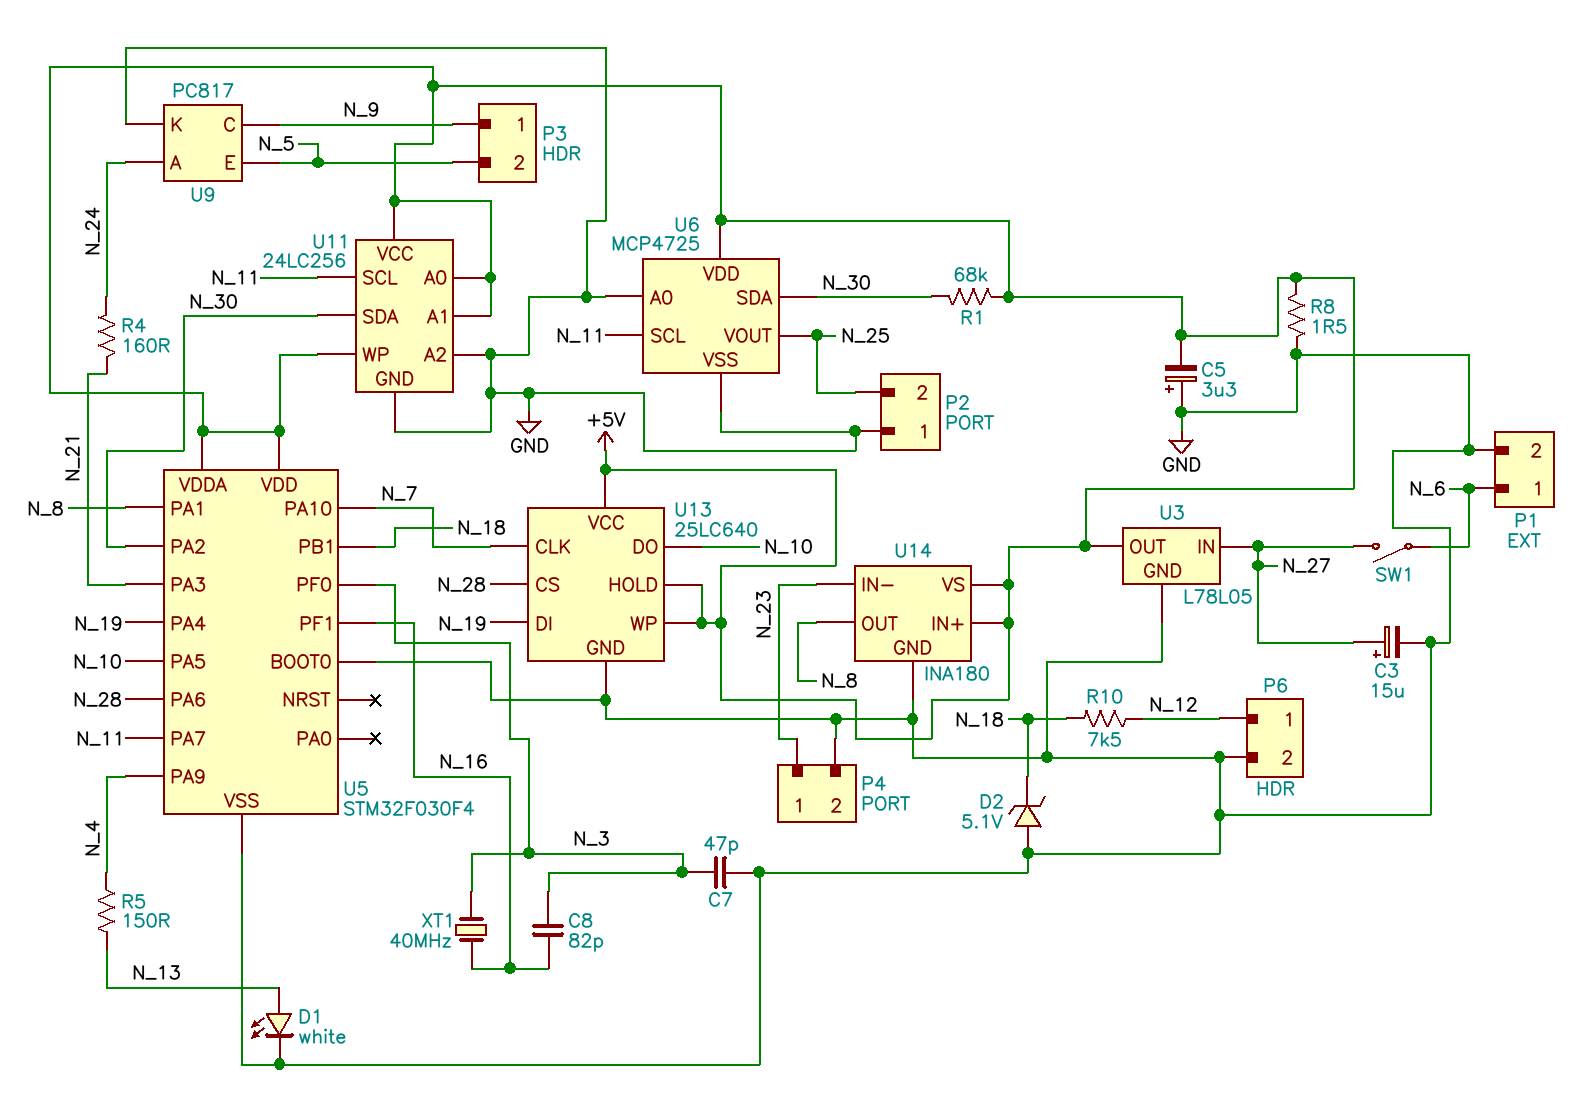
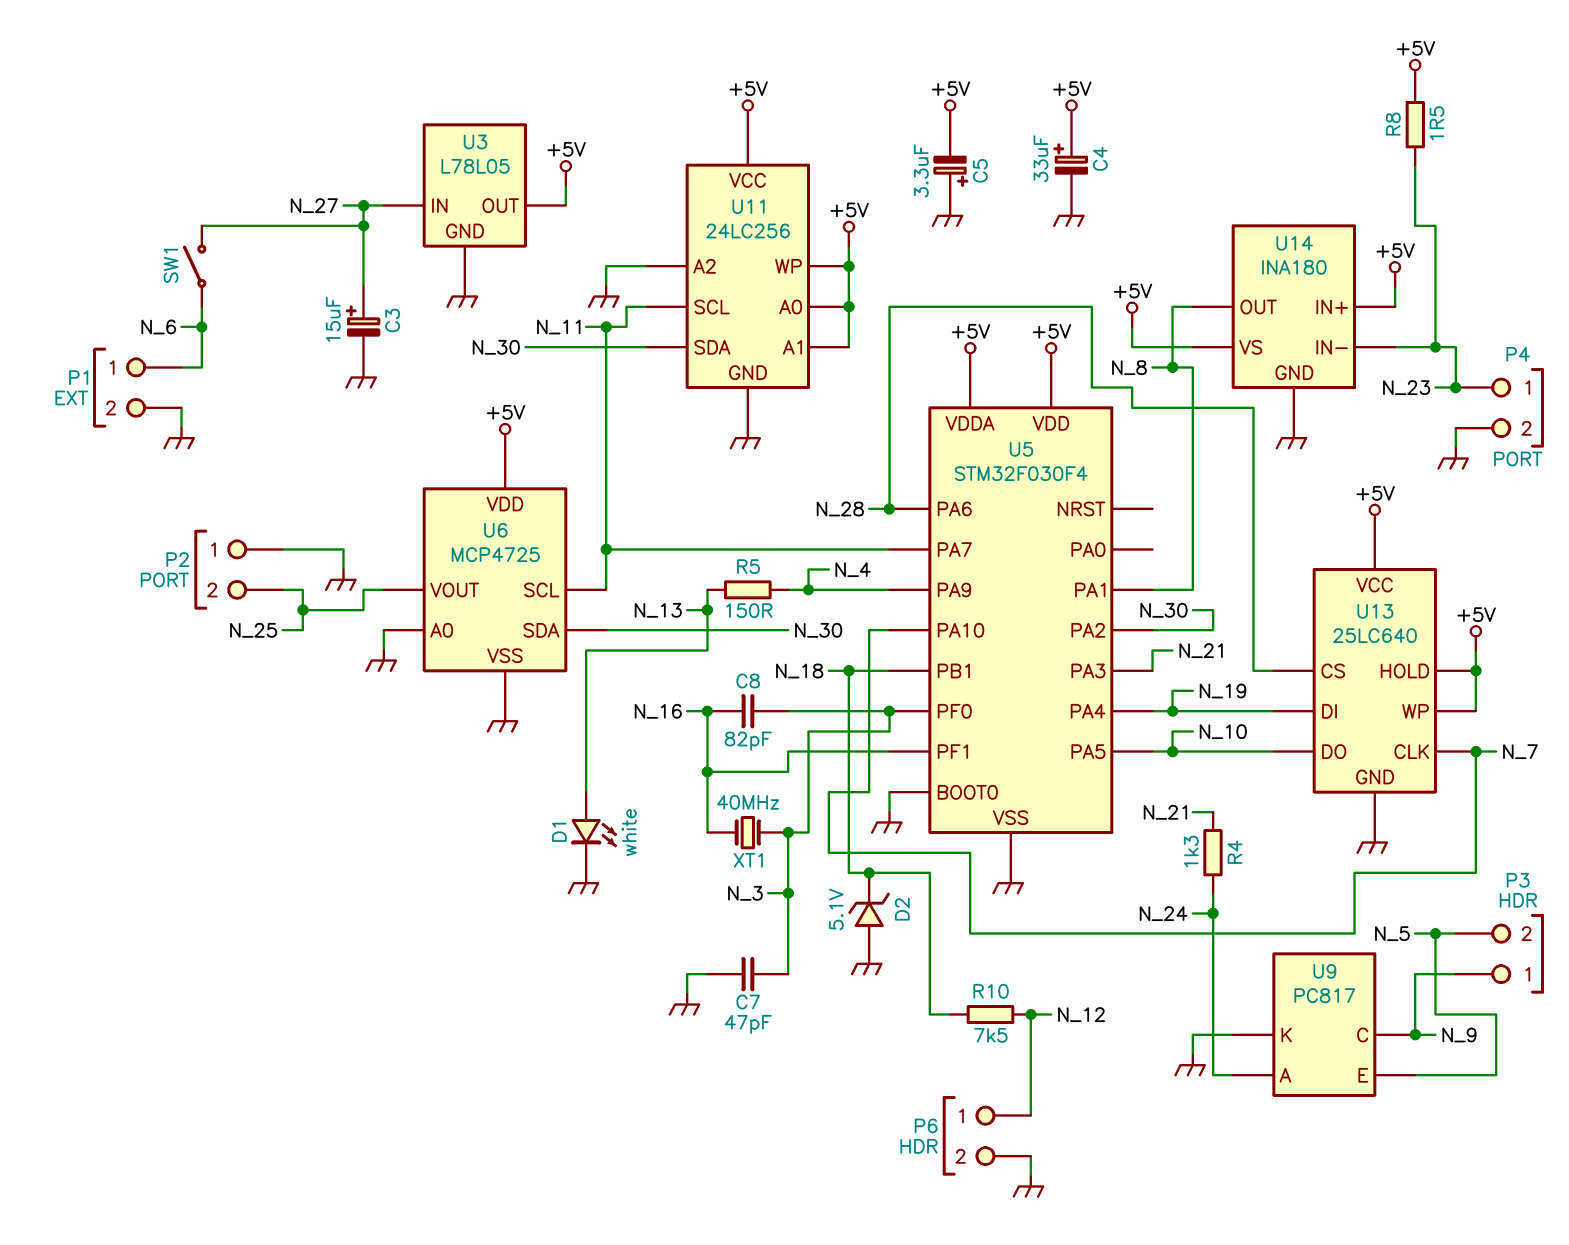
C4: none -> 33uF (plus +5V, minus GND)
R1: 68k (+5V, N_30) -> none
R4: 160 (N_21, N_24) -> 1.3k (N_21, N_24)
R8: 1.5 (+5V, GND) -> 1.5 (+5V, N_23)

